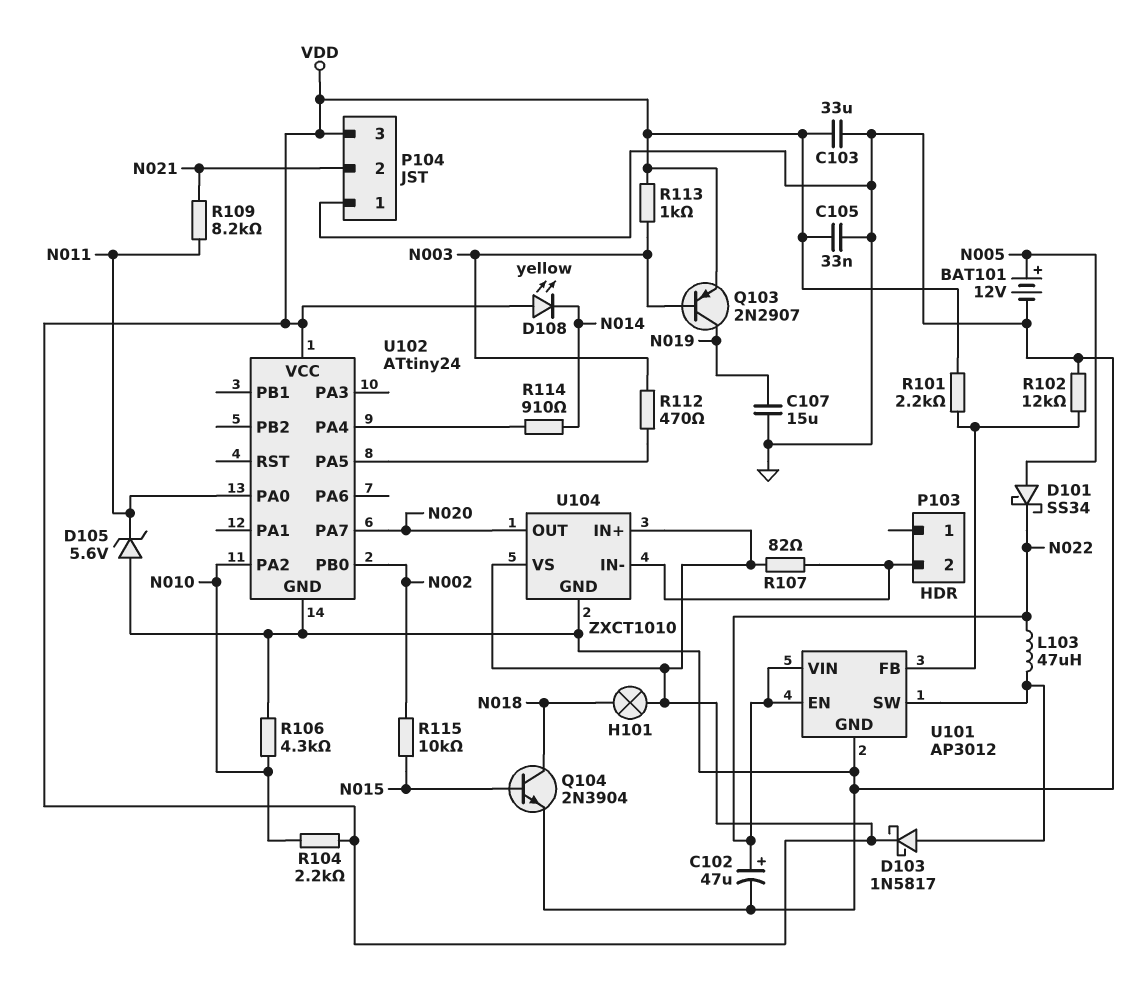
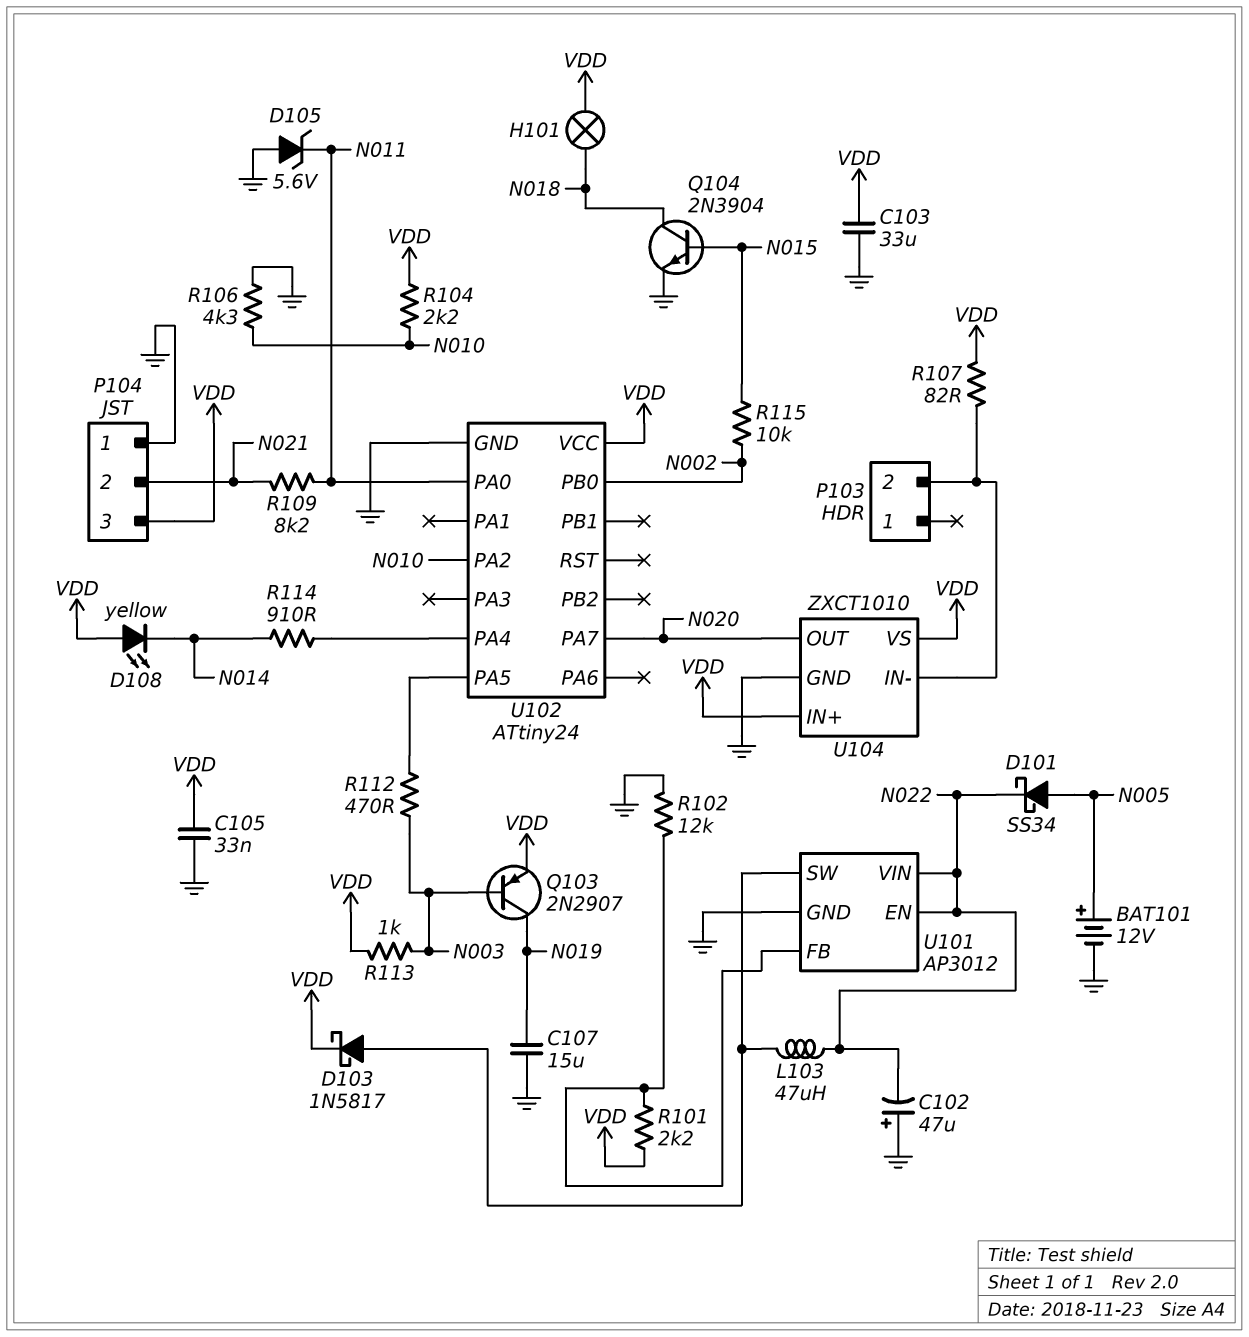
C102: 47uF (plus N022, minus GND) -> 47uF (plus GND, minus N022)

